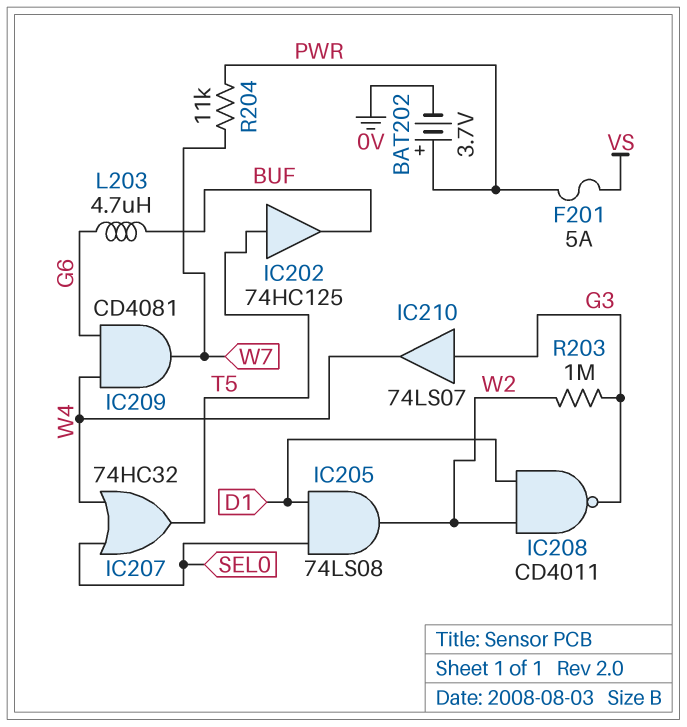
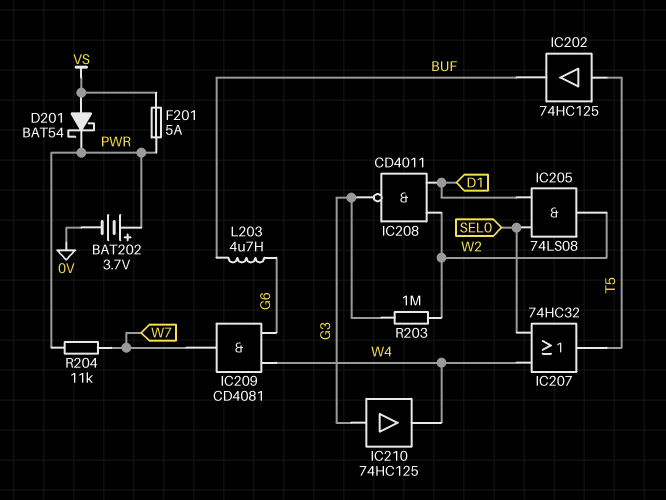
D201: none -> schottky BAT54 (A VS, K PWR)
IC210: buffer 74LS07 (in G3, out W4) -> buffer 74HC125 (in G3, out W4)

